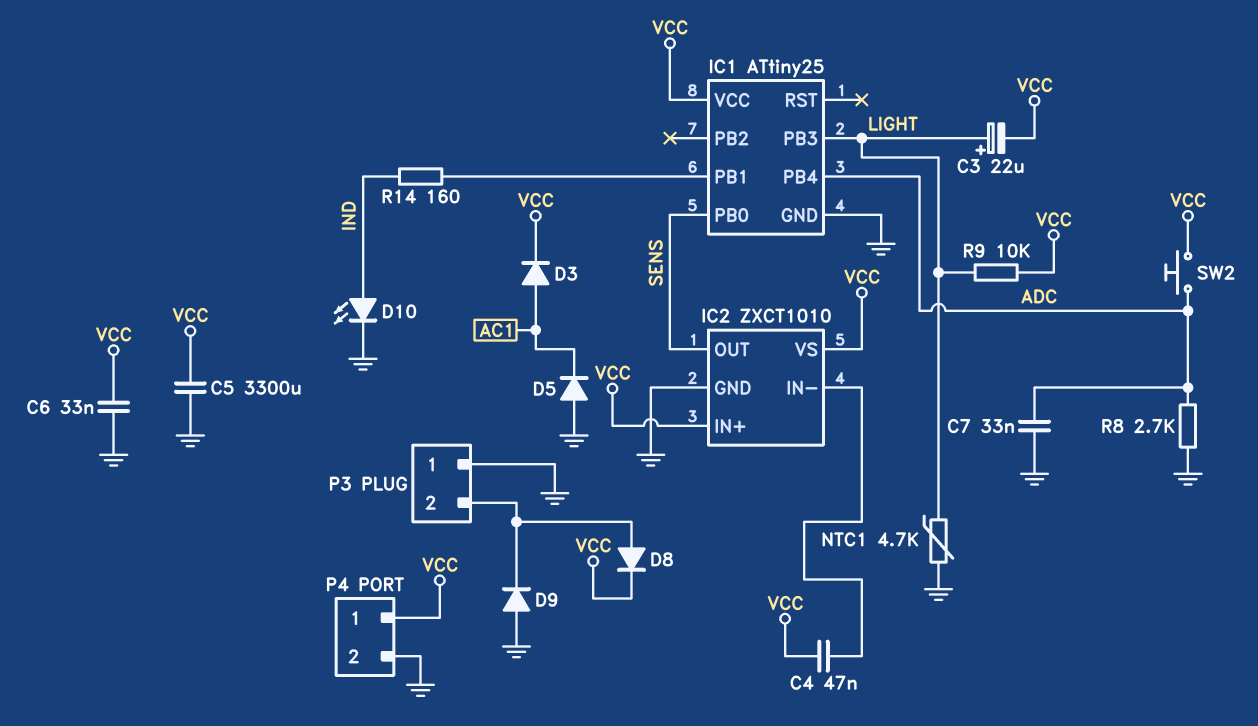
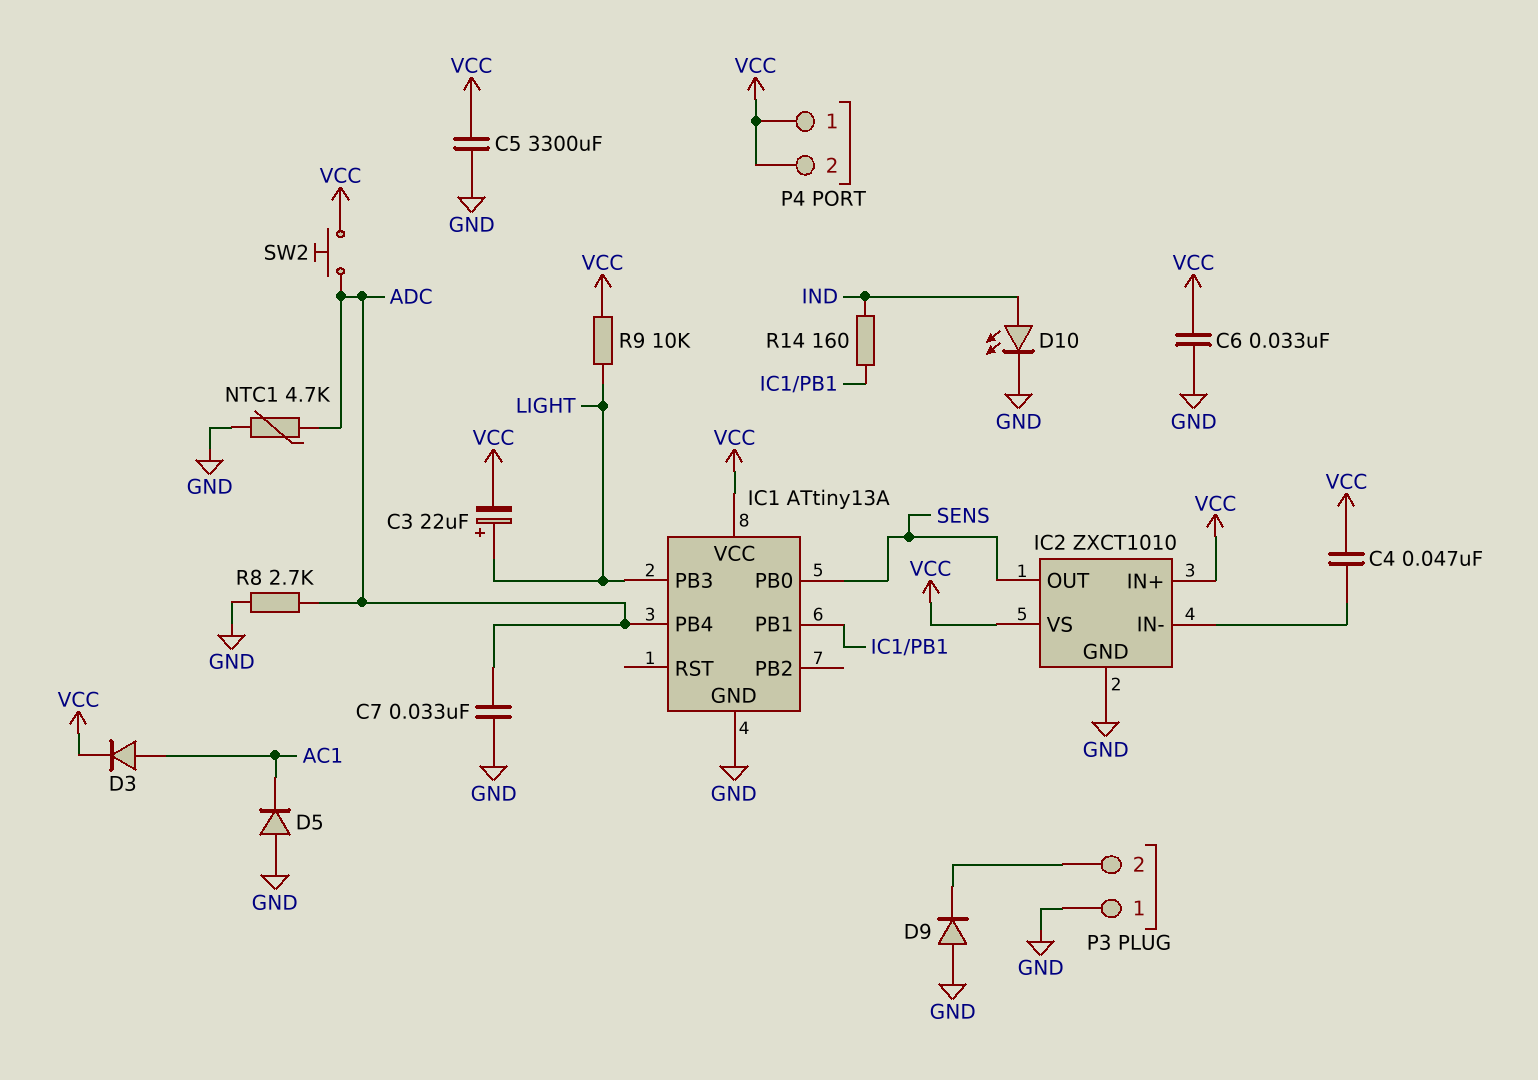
D8: diode (A P3/2, K VCC) -> none
IC1: ATtiny25 -> ATtiny13A
NTC1: 4.7k (GND, LIGHT) -> 4.7k (ADC, GND)
P4 pin 2: GND -> VCC

